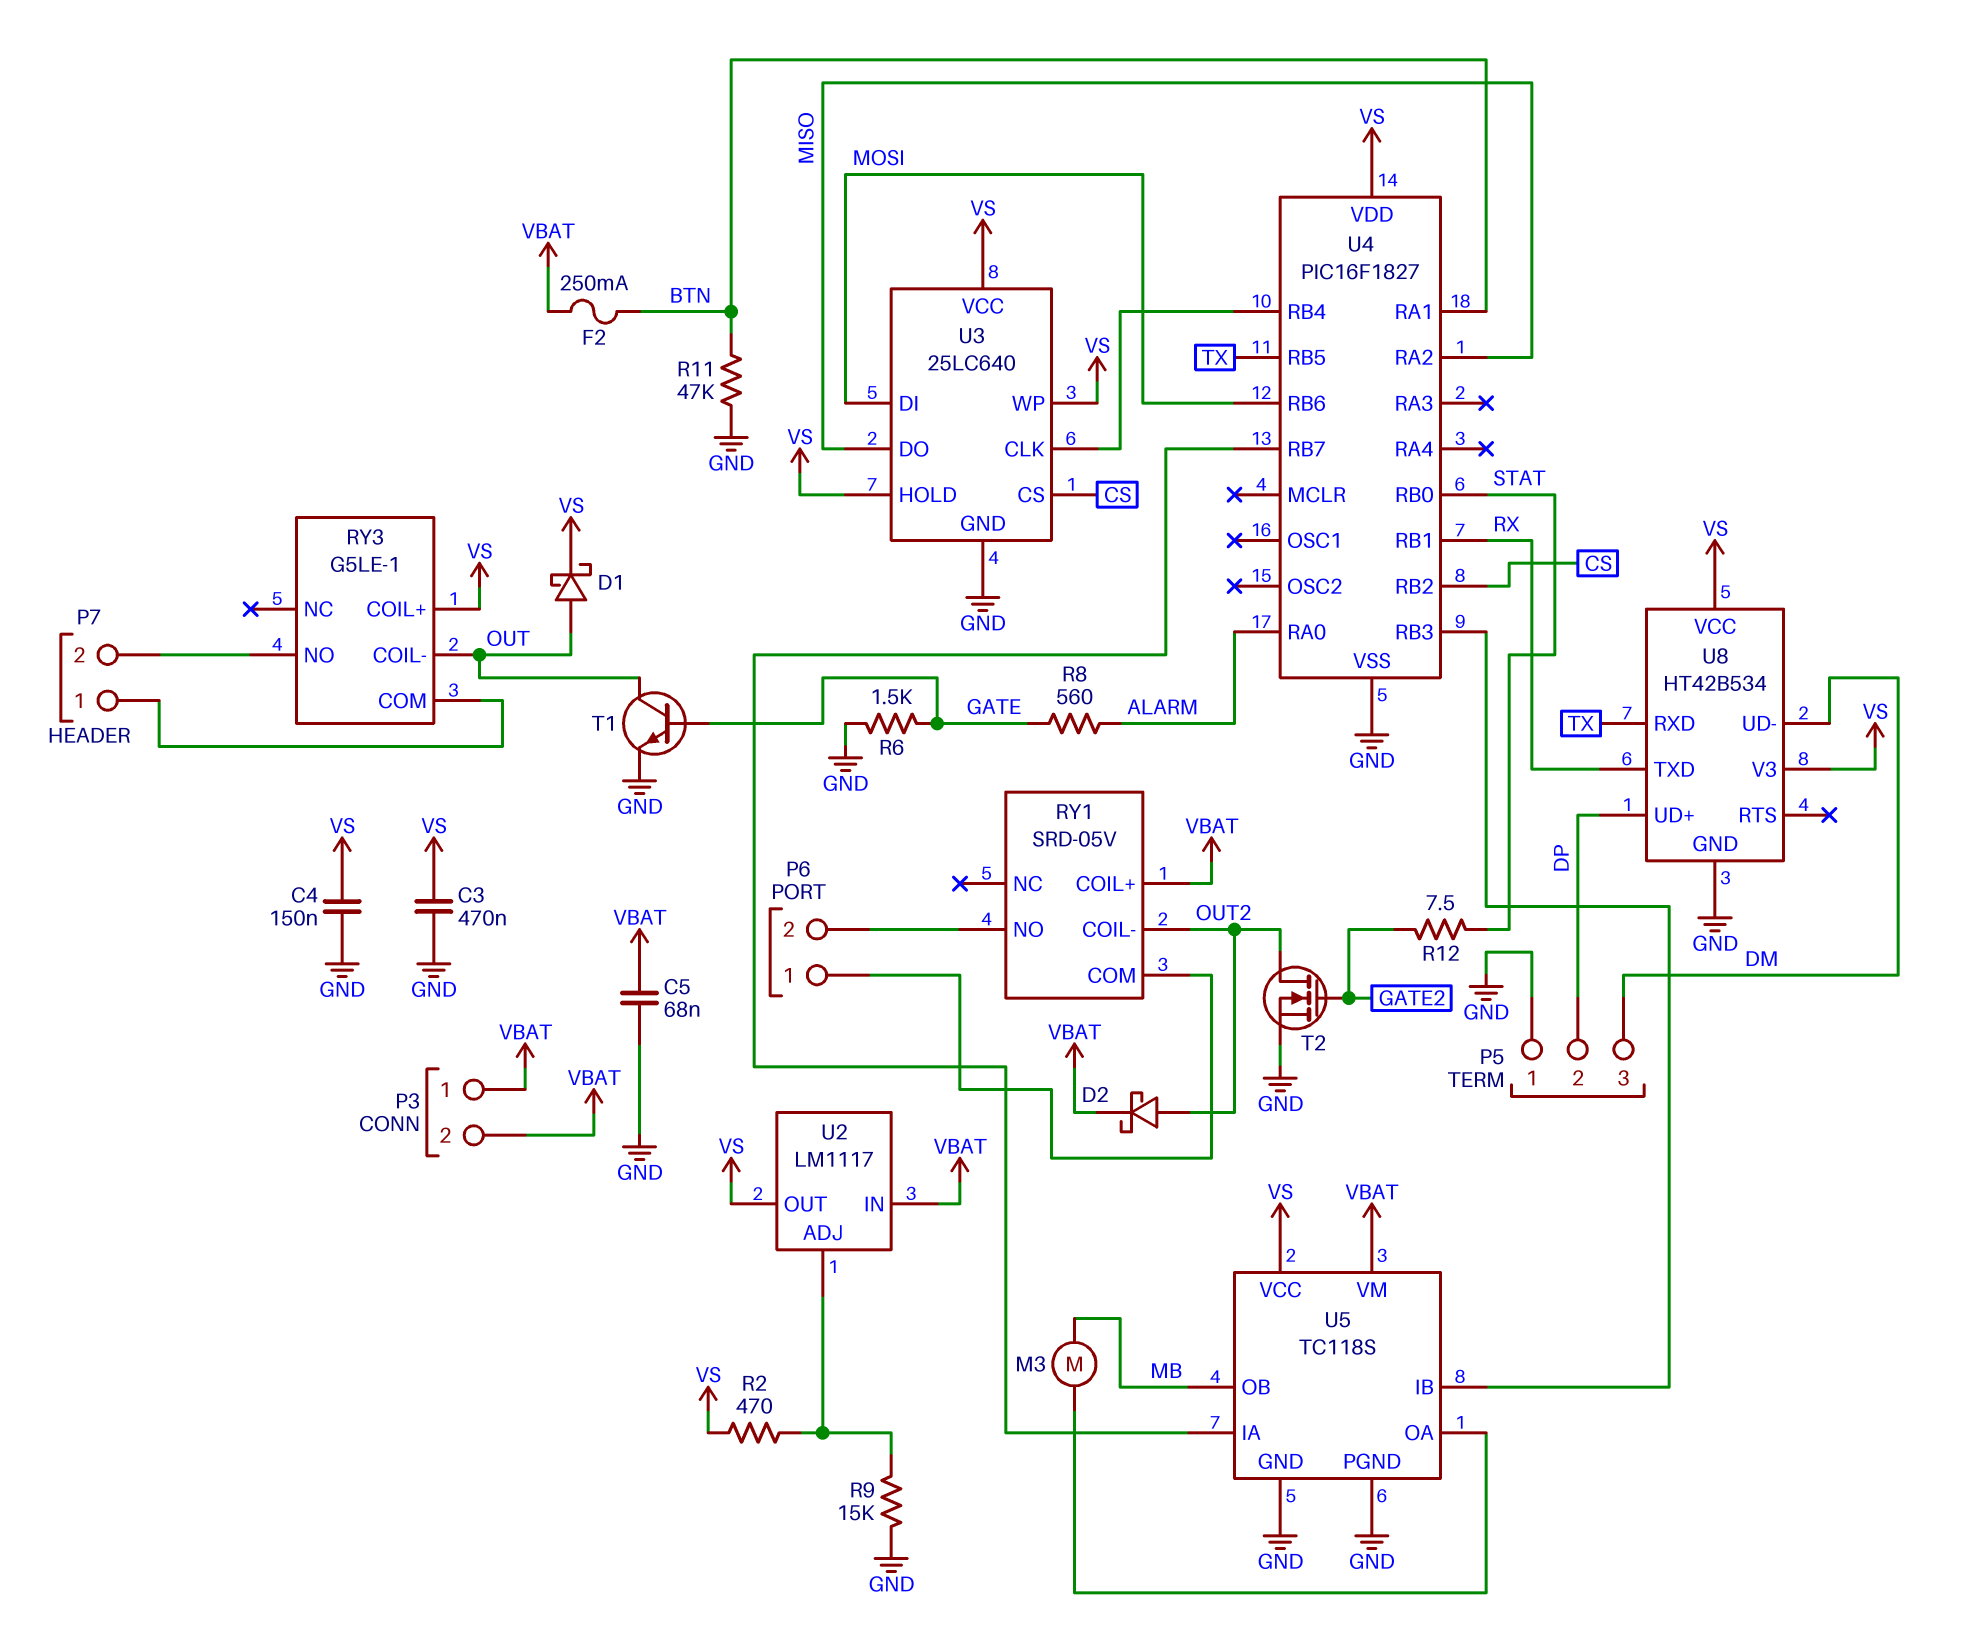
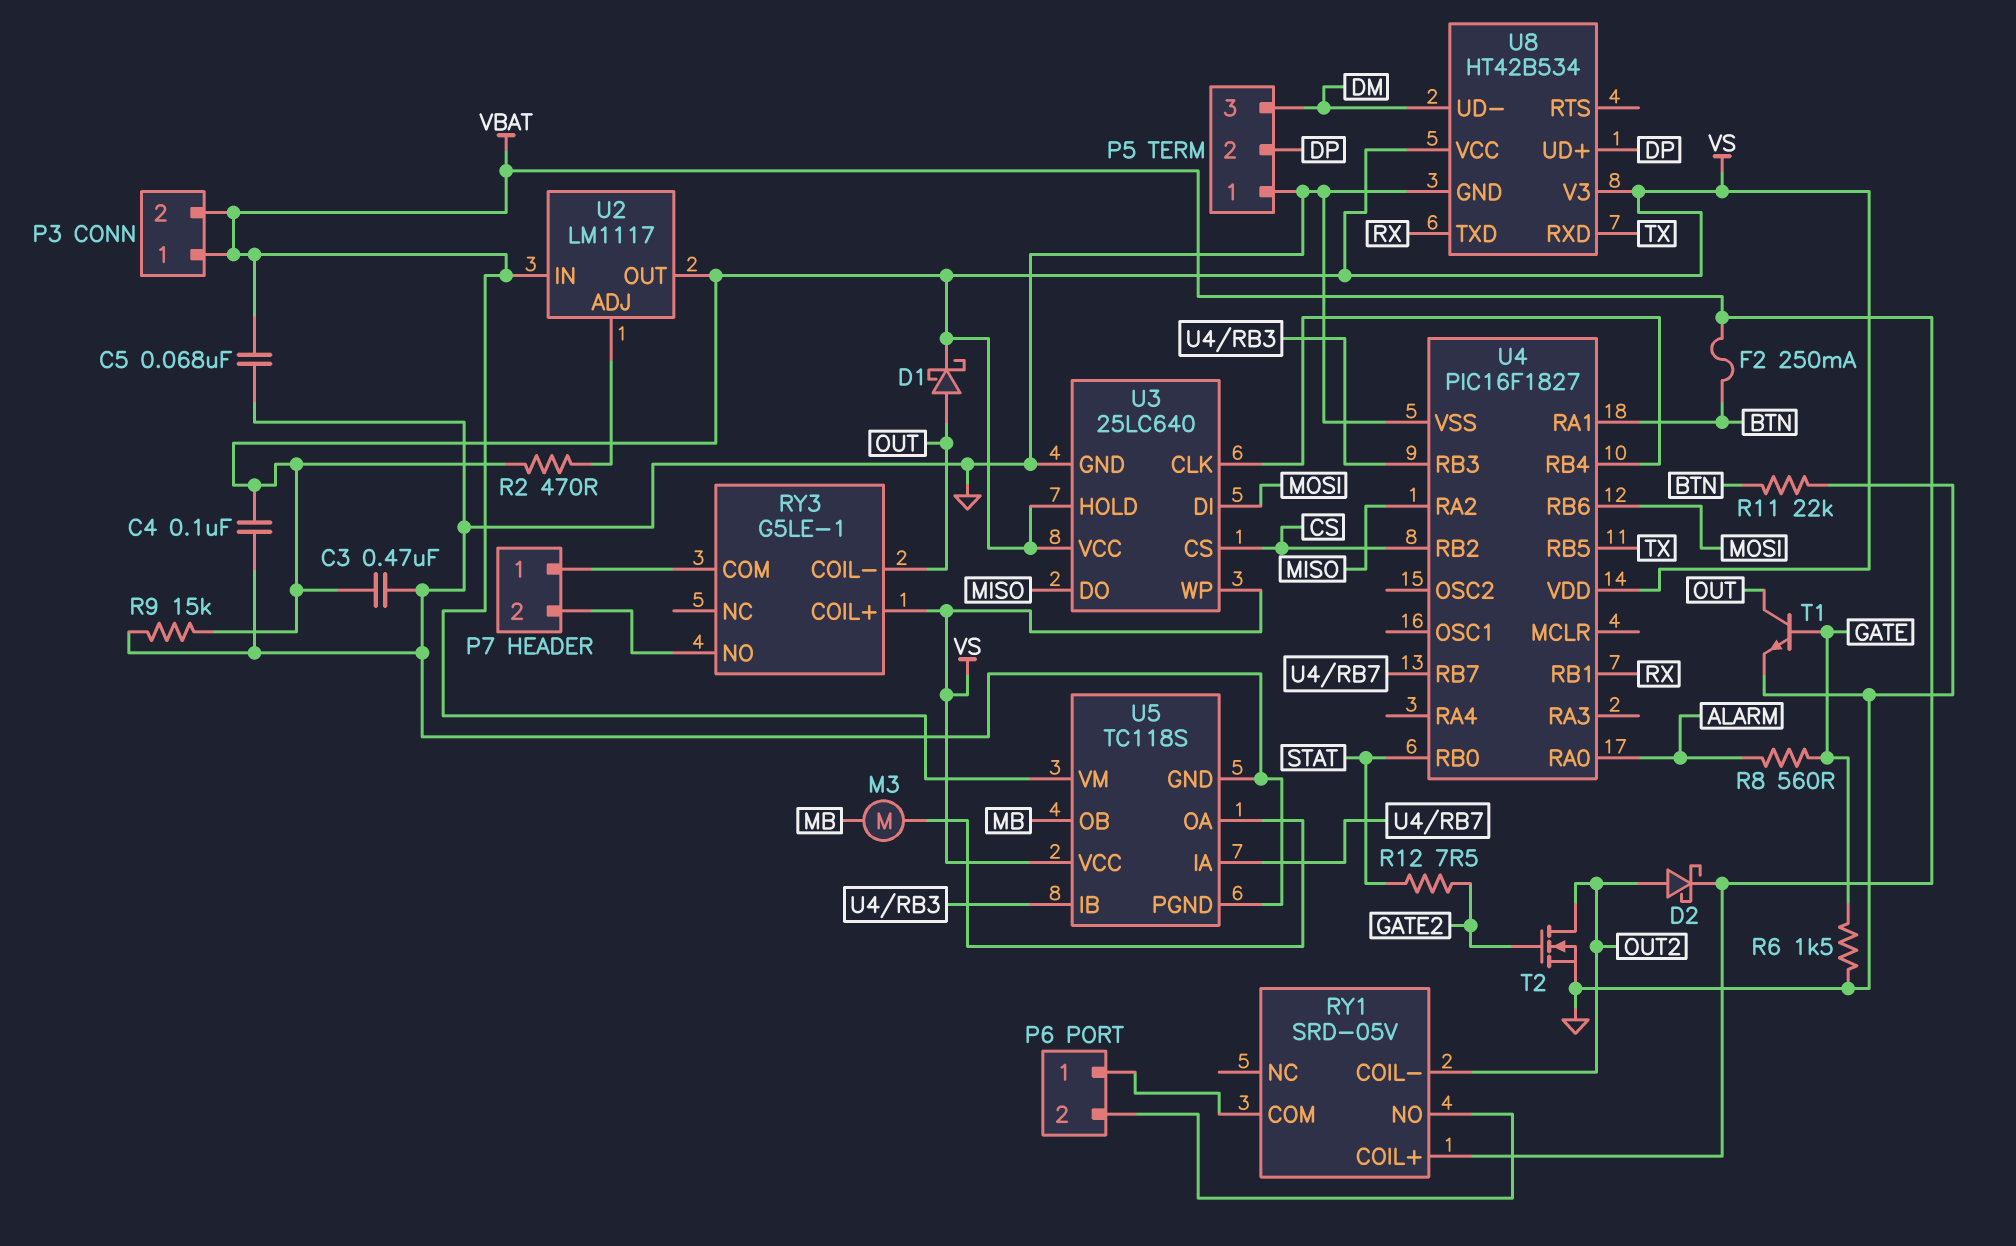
C4: 150nF (GND, VS) -> 100nF (GND, VS)
R9: 15k (GND, U2/ADJ) -> 15k (GND, VS)
R11: 47k (BTN, GND) -> 22k (BTN, GND)

